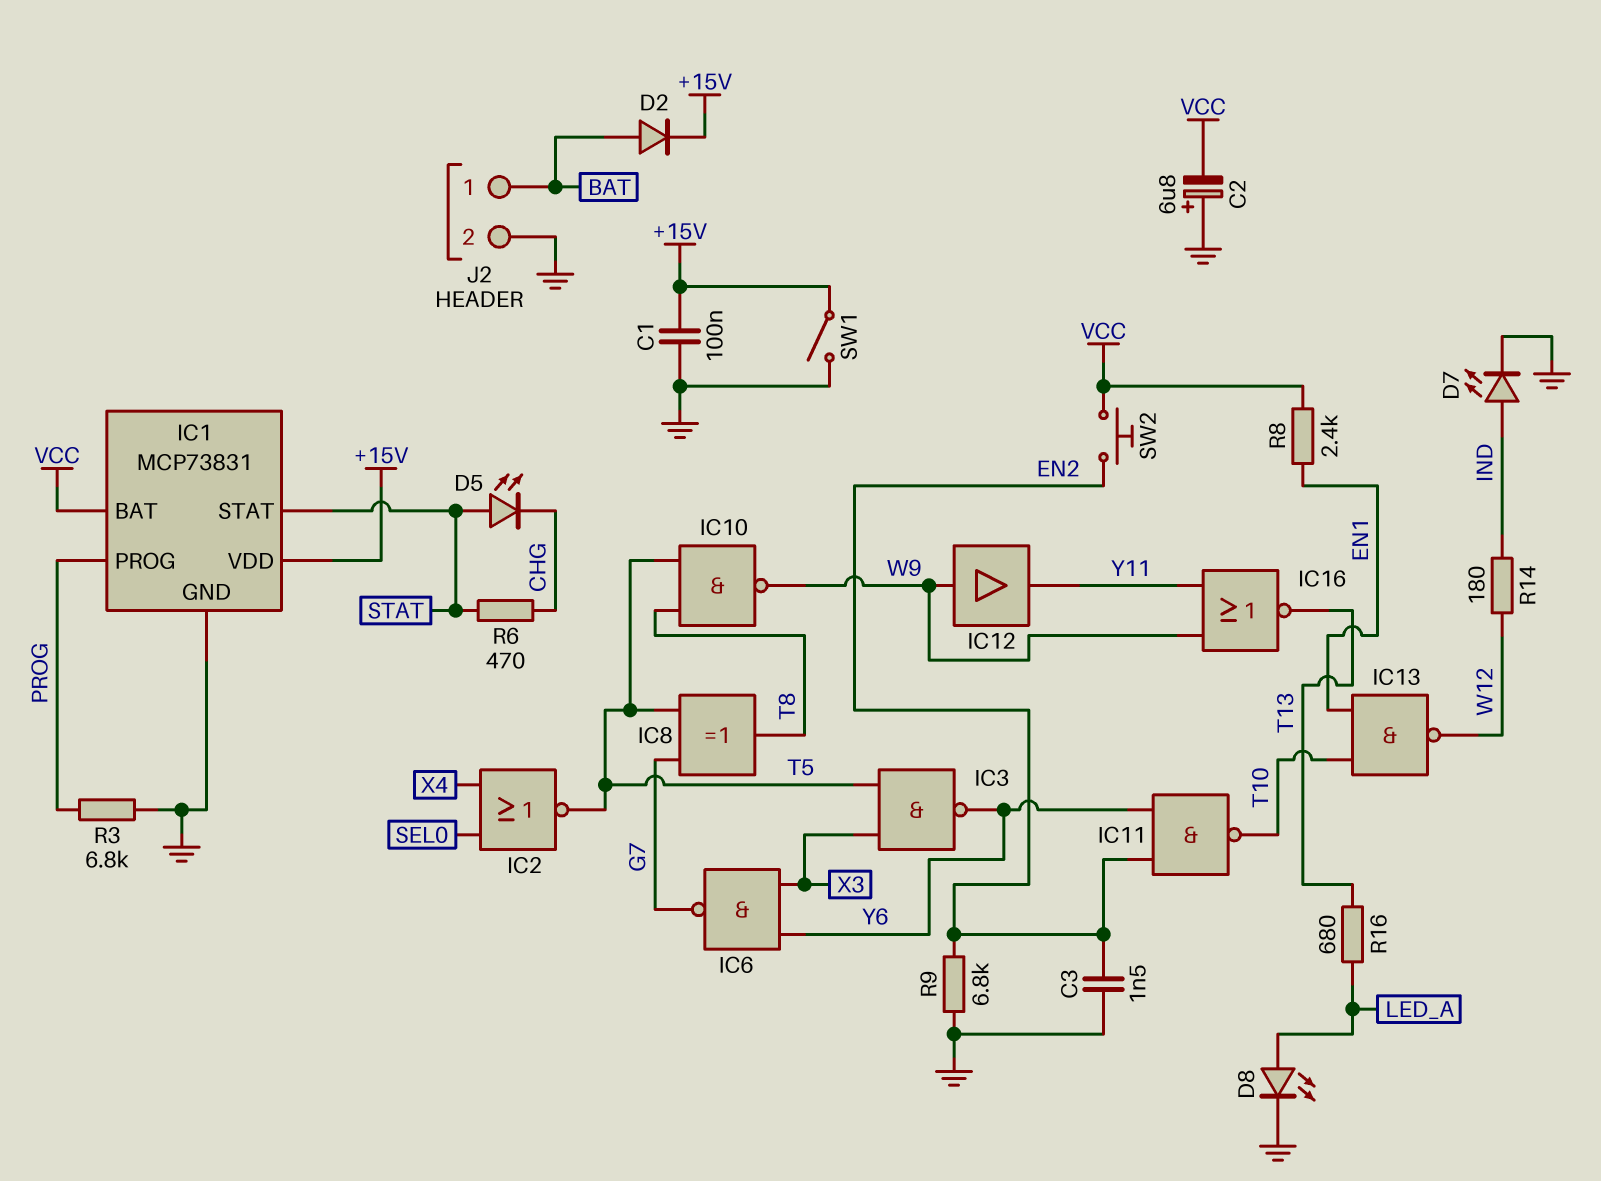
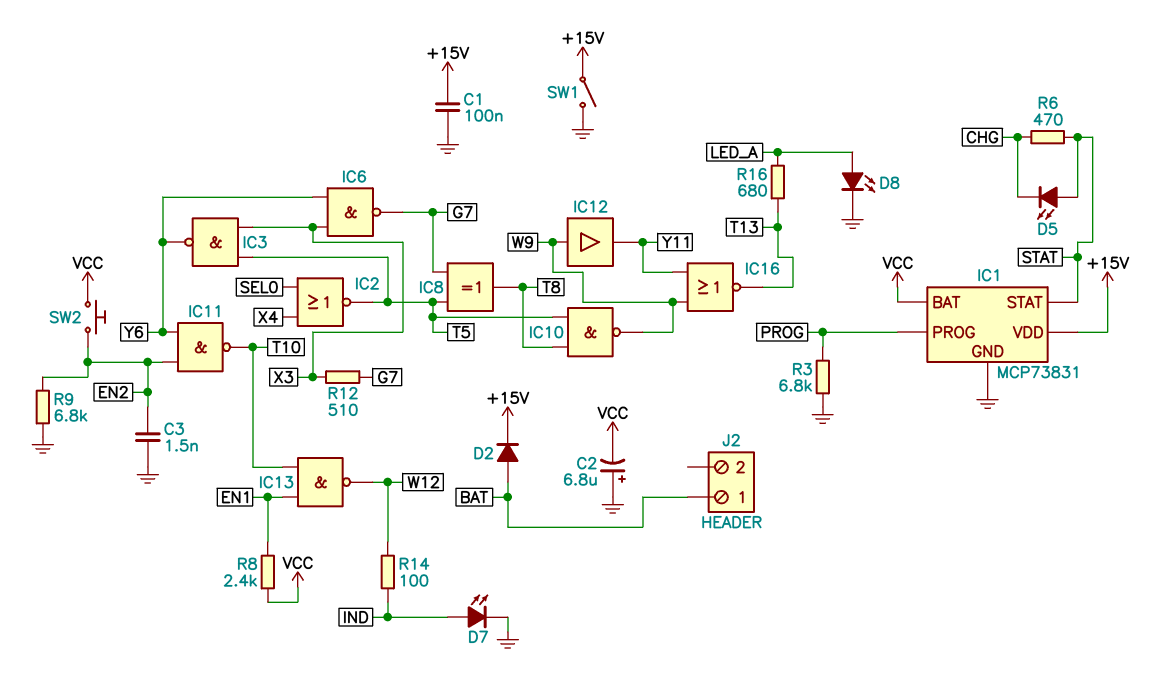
J2 pin 2: GND -> none
R12: none -> 510 (G7, X3)
R14: 180 (IND, W12) -> 100 (IND, W12)

